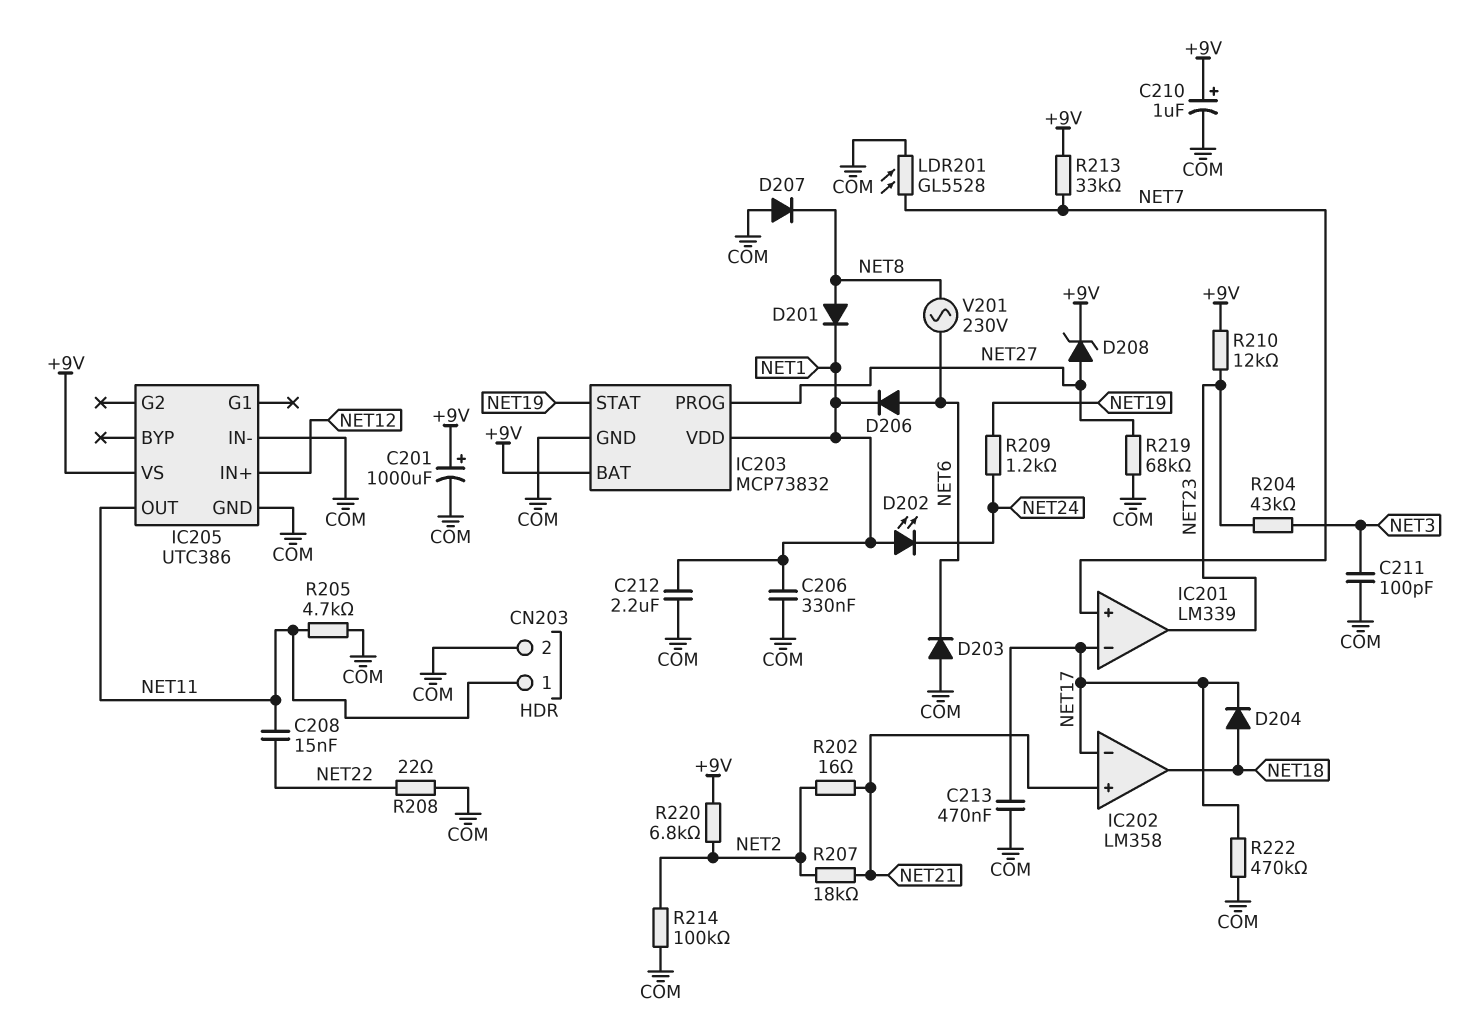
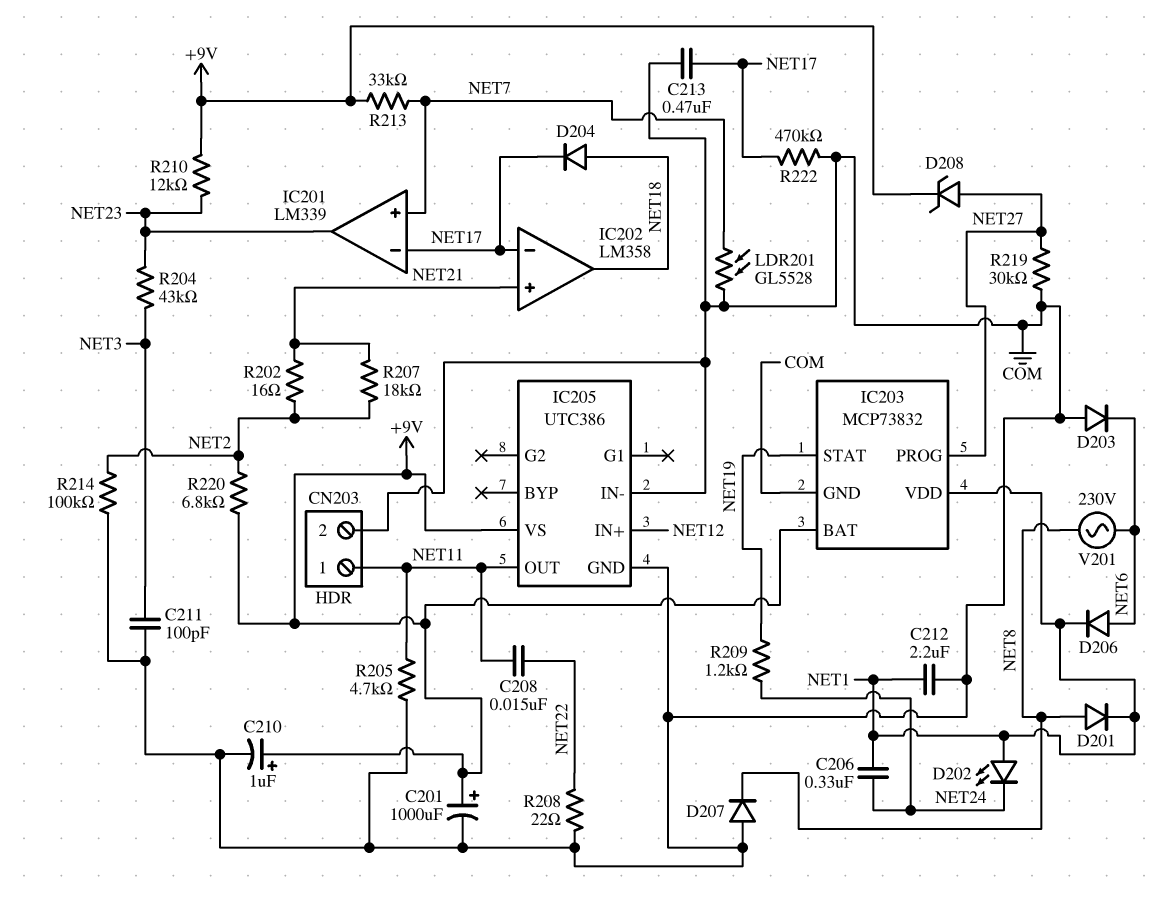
C206: 330nF (COM, NET1) -> 330nF (NET1, NET24)
R219: 68k (COM, NET27) -> 30k (COM, NET27)

